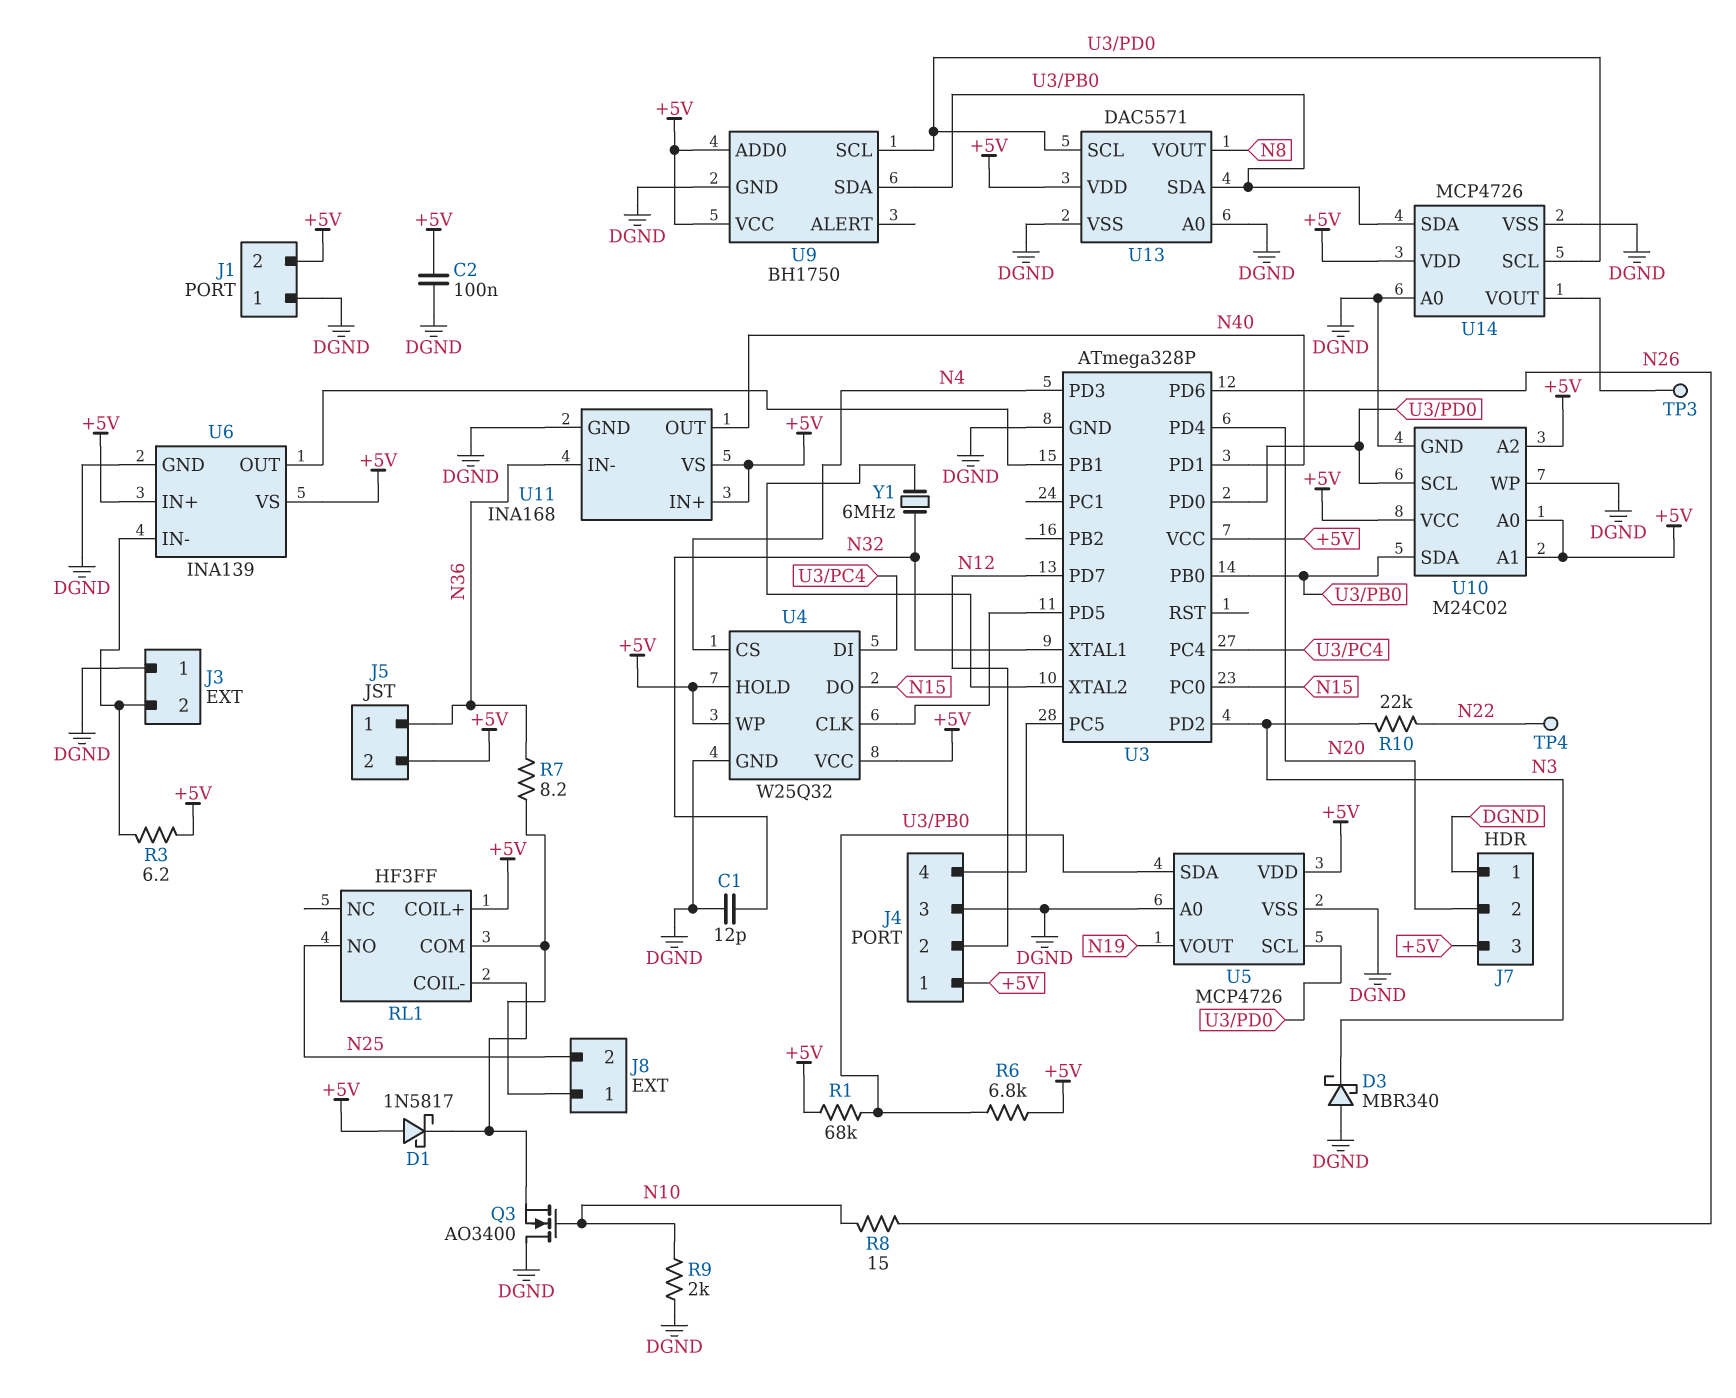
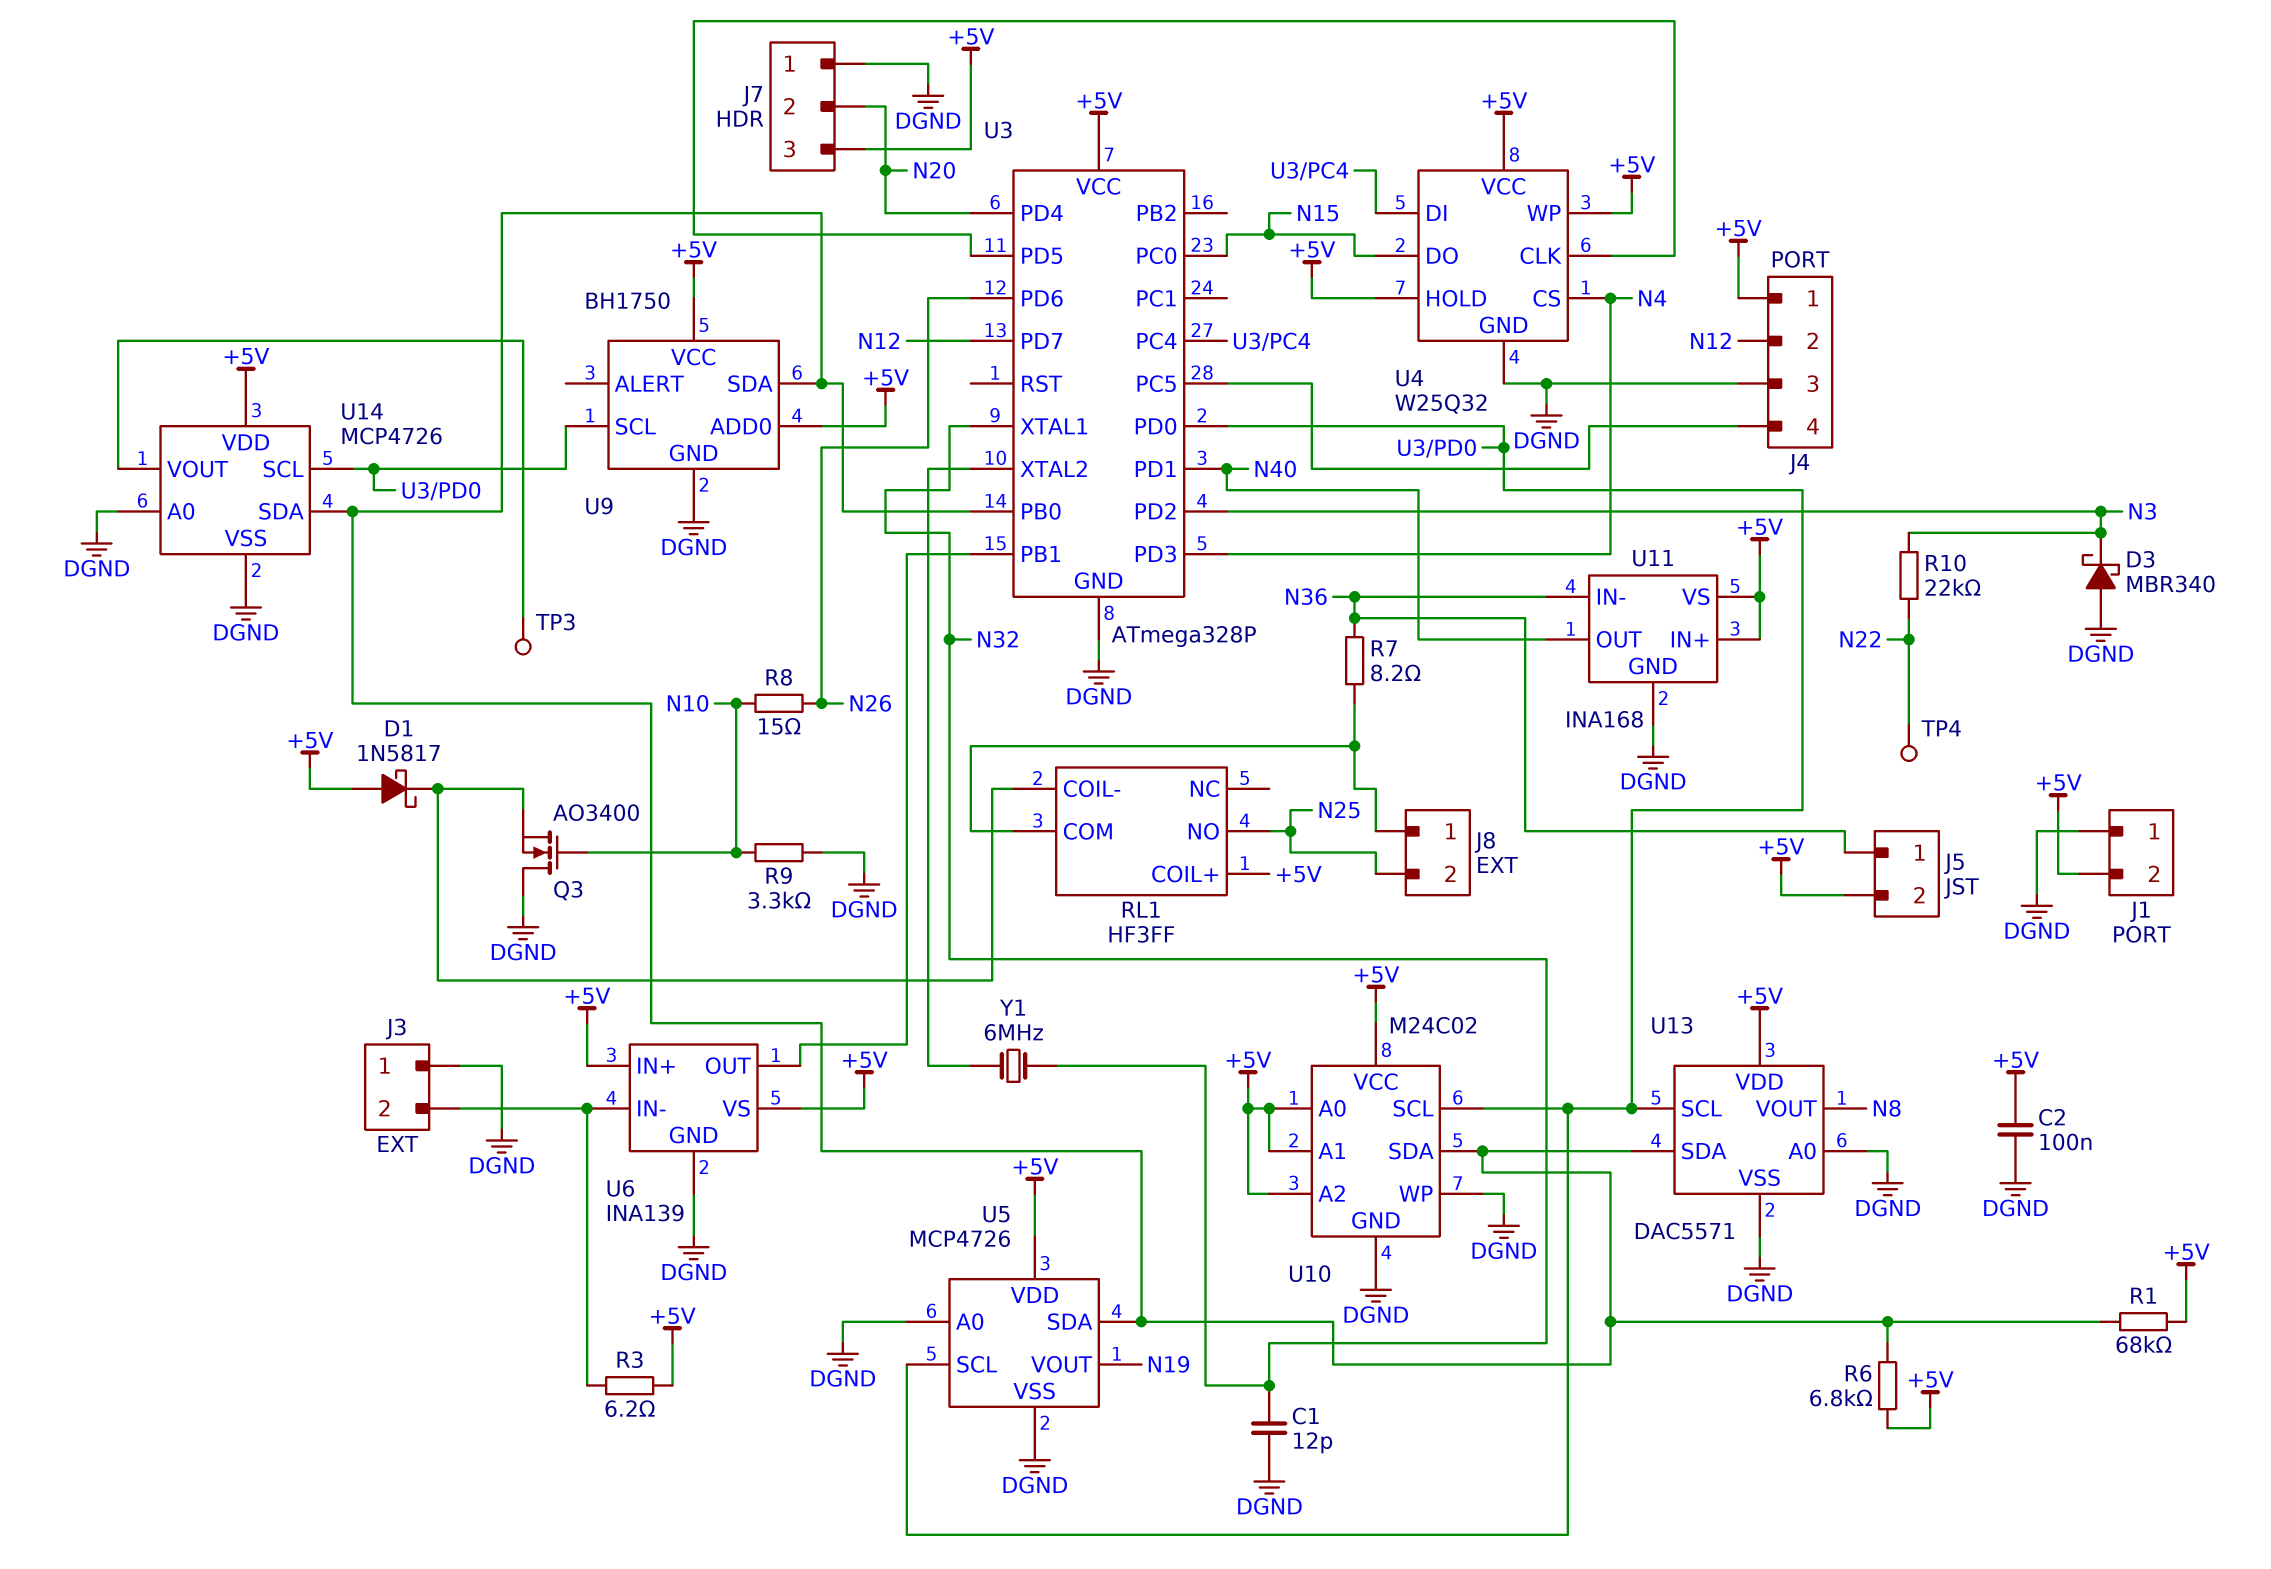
R9: 2k (DGND, N10) -> 3.3k (DGND, N10)

